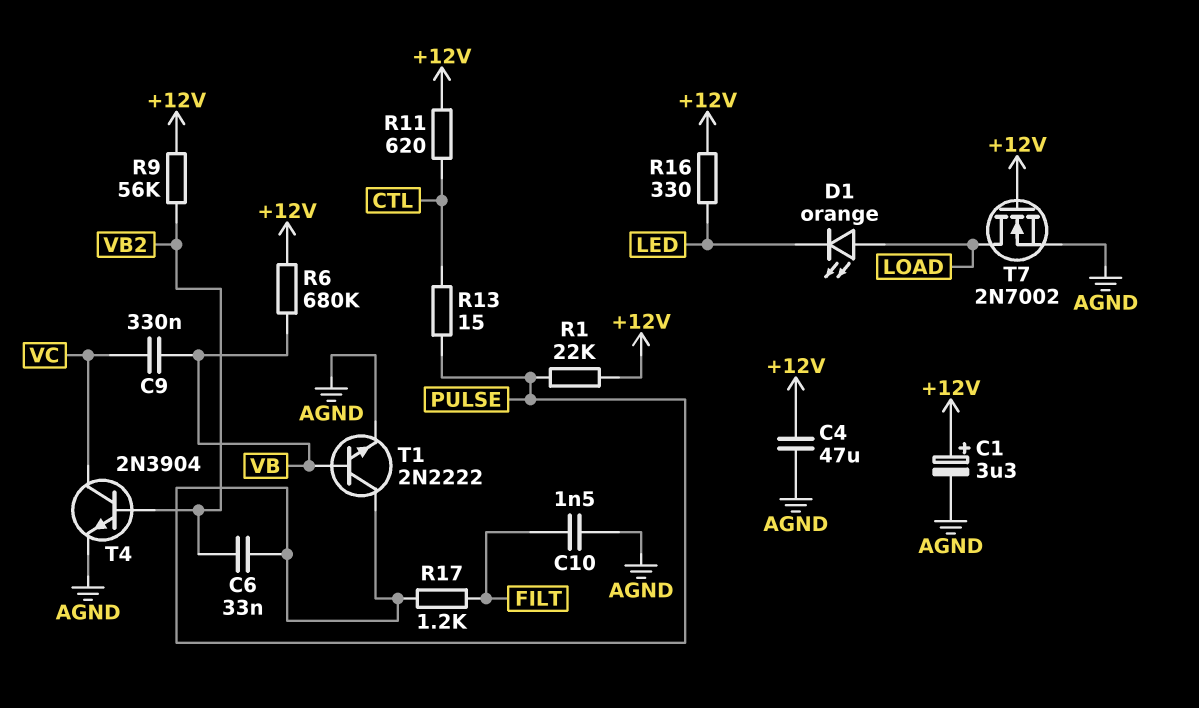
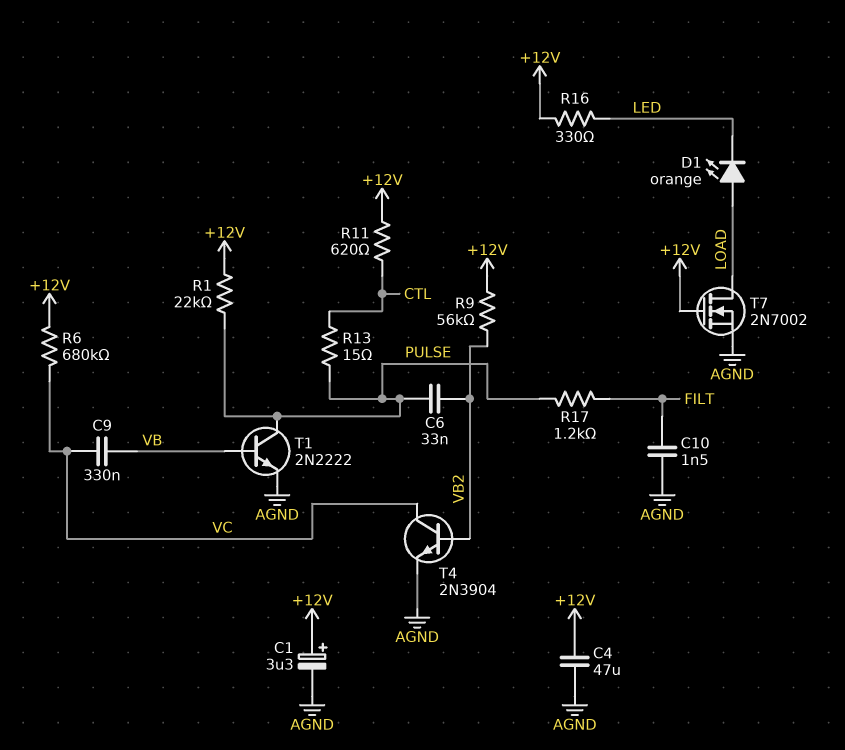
R6: 680k (+12V, VB) -> 680k (+12V, VC)

